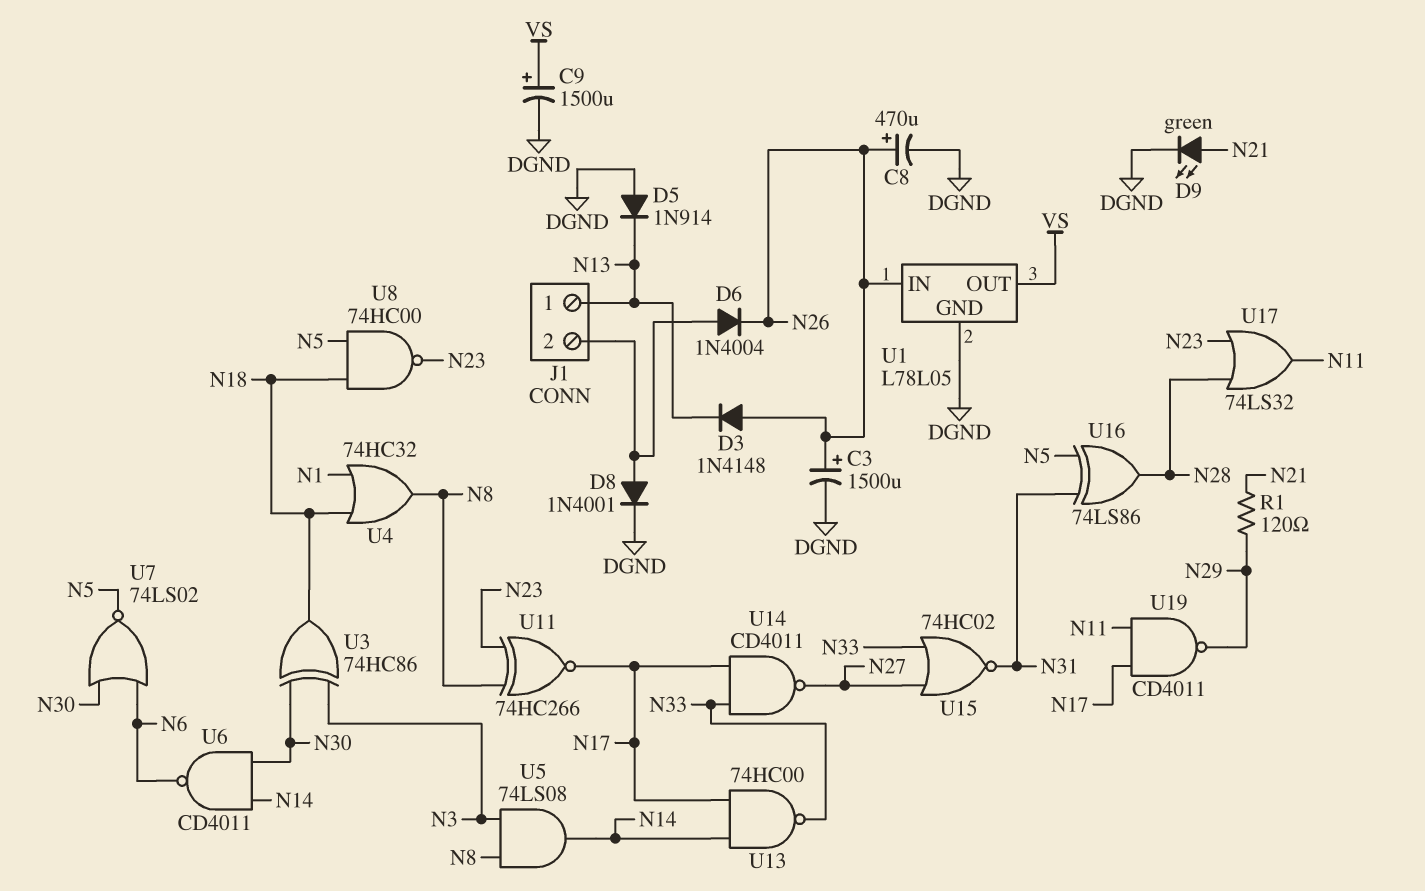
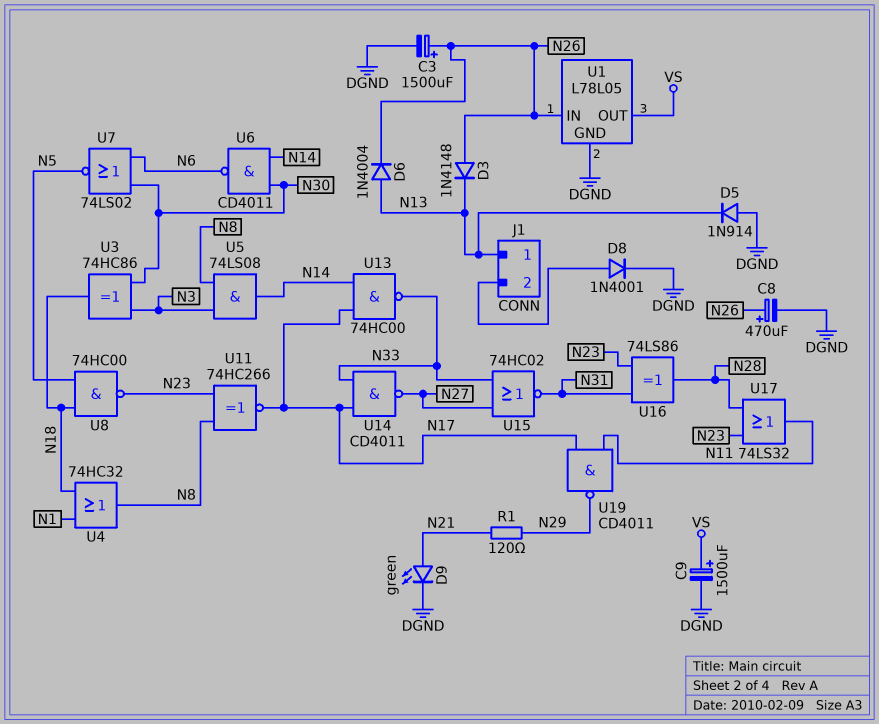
D6: diode 1N4004 (A J1/2, K N26) -> diode 1N4004 (A N13, K N26)
U16: XOR 74LS86 (in N5, in N31, out N28) -> XOR 74LS86 (in N23, in N31, out N28)

